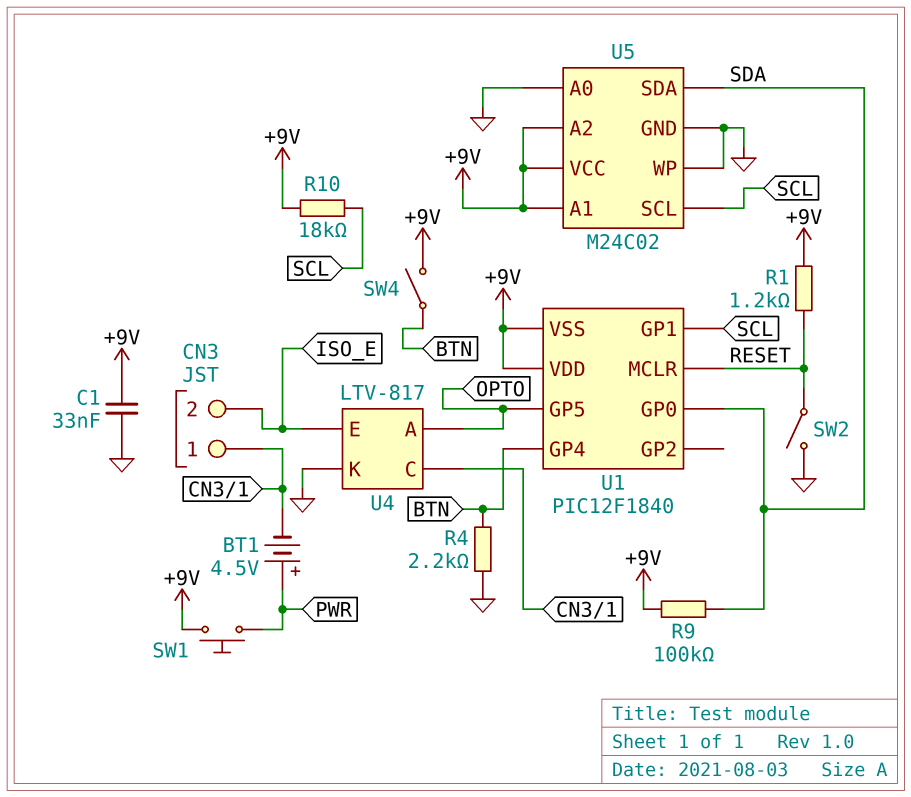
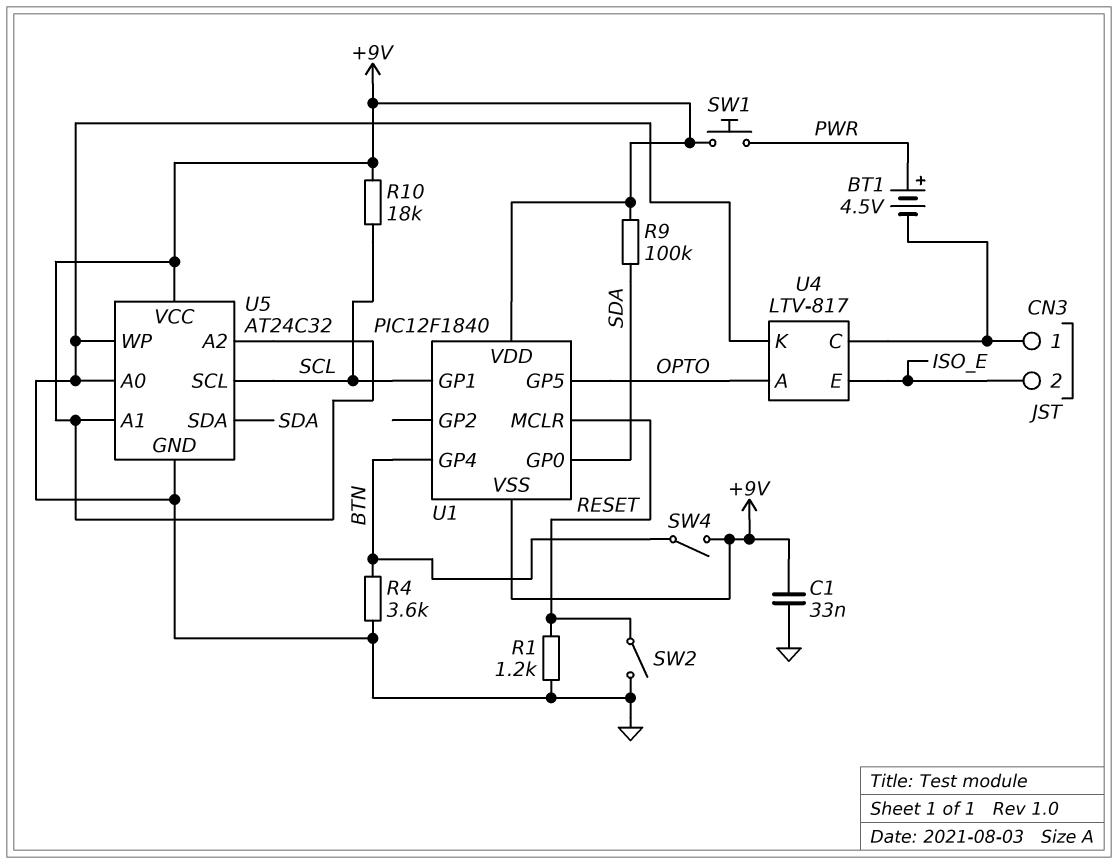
R1: 1.2k (+9V, RESET) -> 1.2k (GND, RESET)
R4: 2.2k (BTN, GND) -> 3.6k (BTN, GND)
U5: M24C02 -> AT24C32

